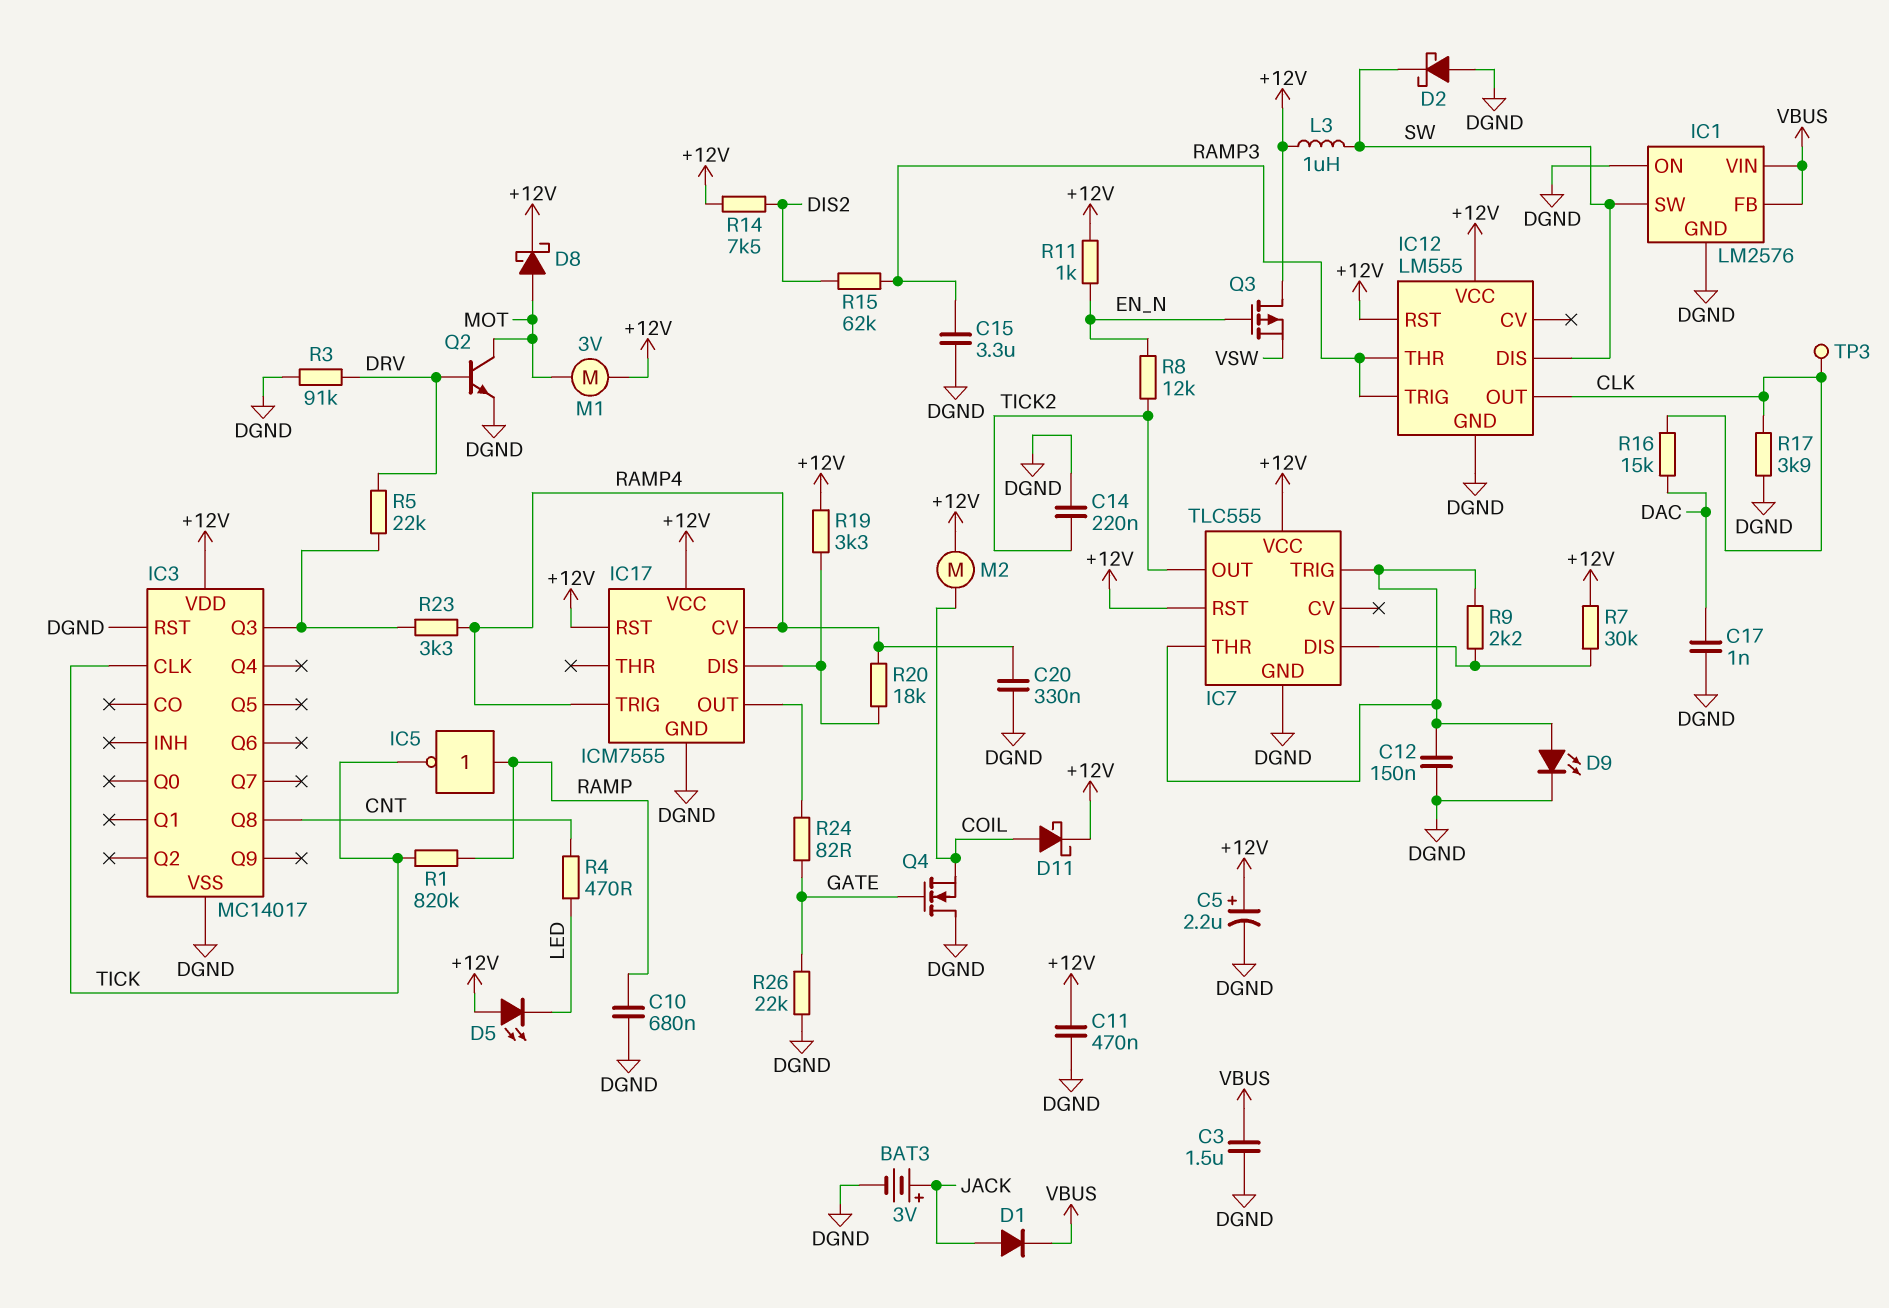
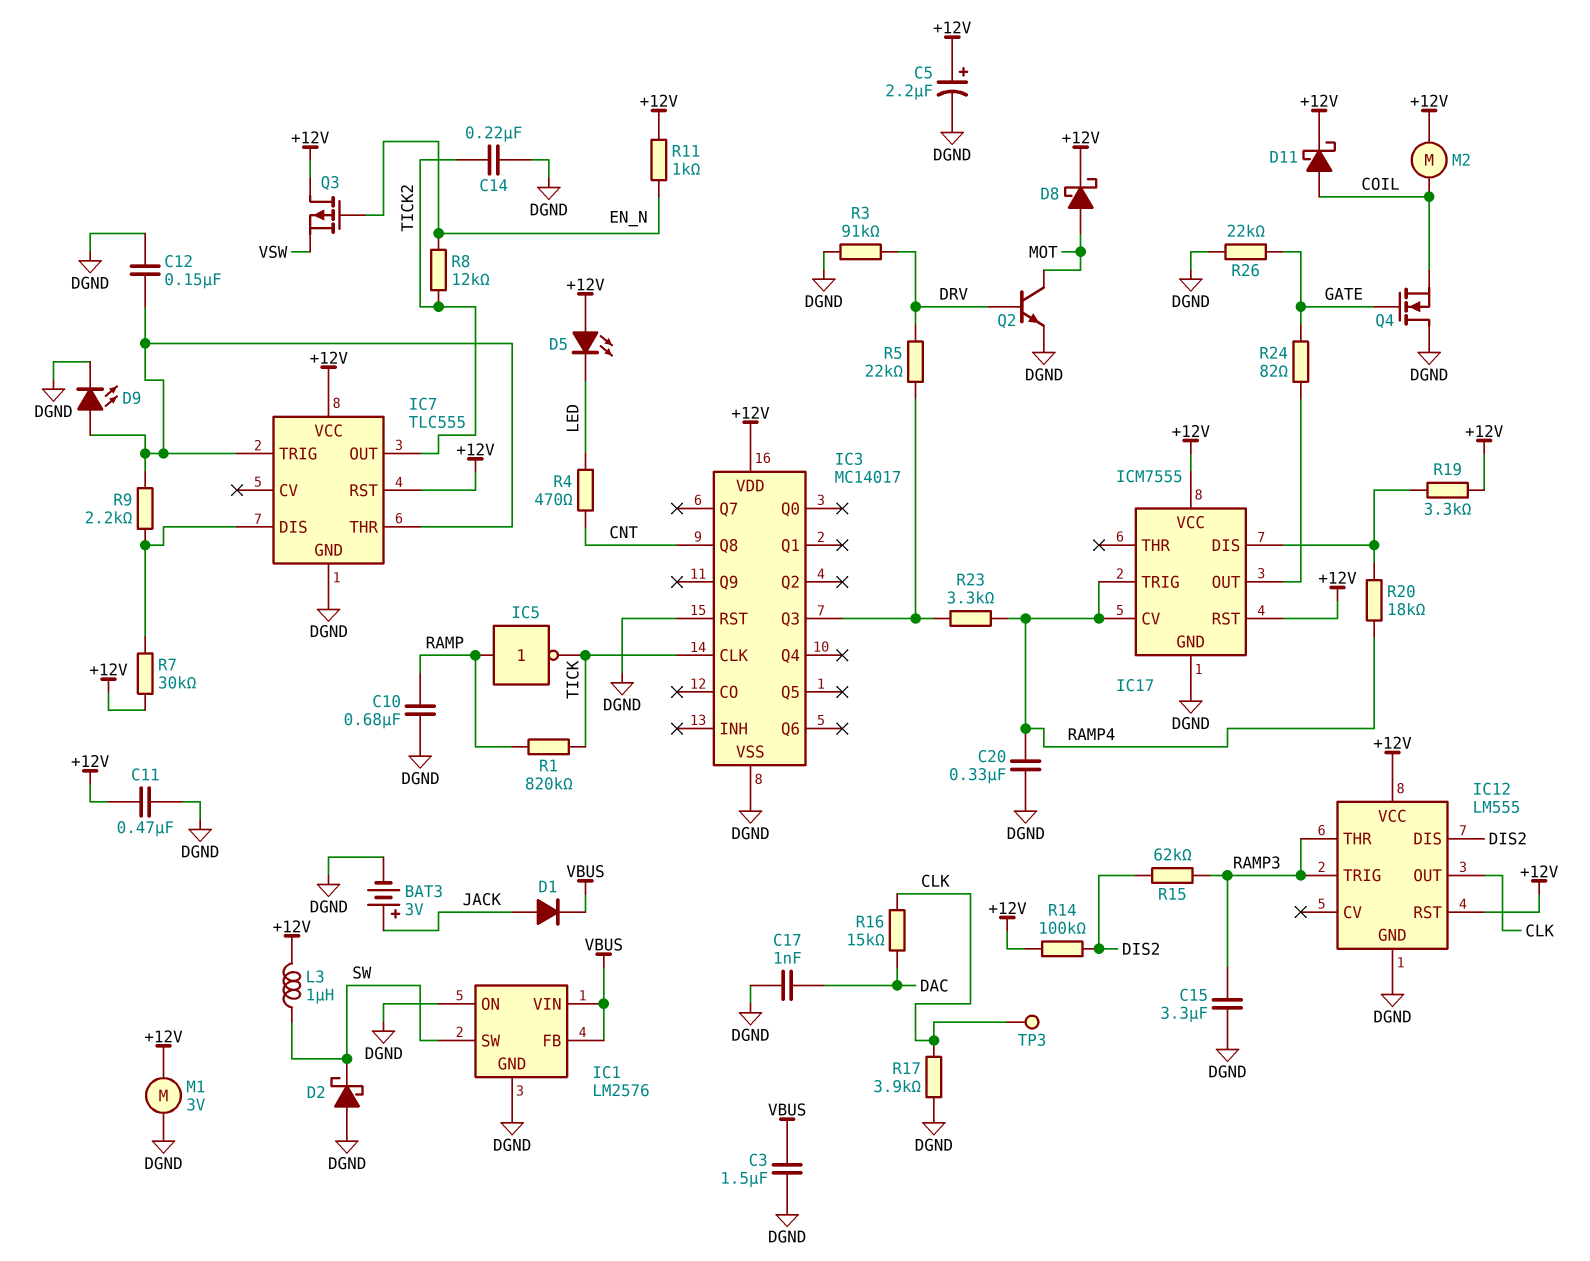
IC12 pin DIS: SW -> DIS2
M1: motor 3V (+12V, MOT) -> motor 3V (+12V, DGND)
R14: 7.5k (+12V, DIS2) -> 100k (+12V, DIS2)

